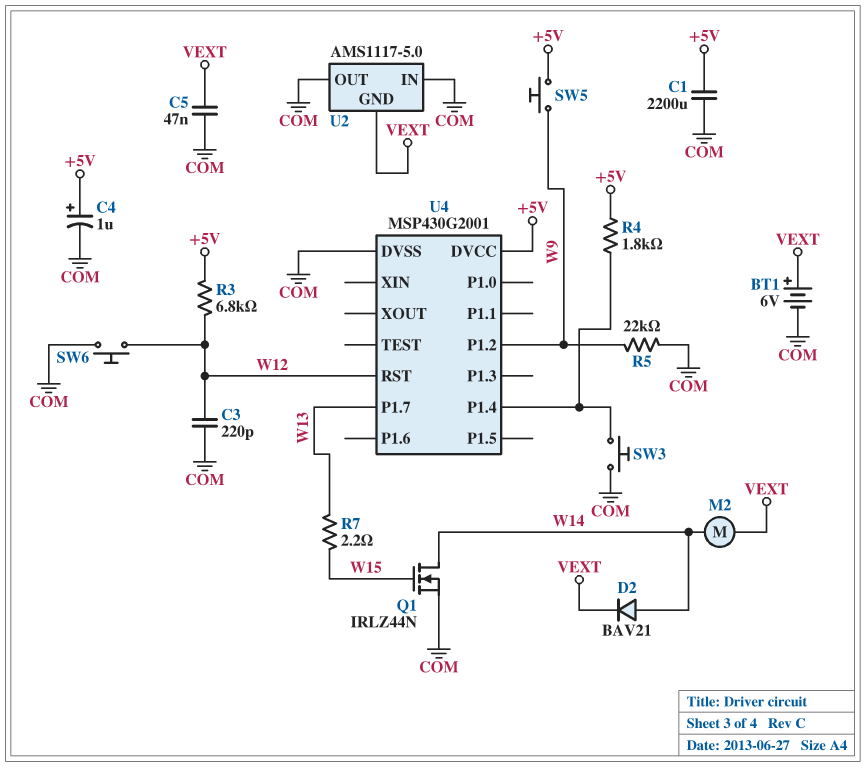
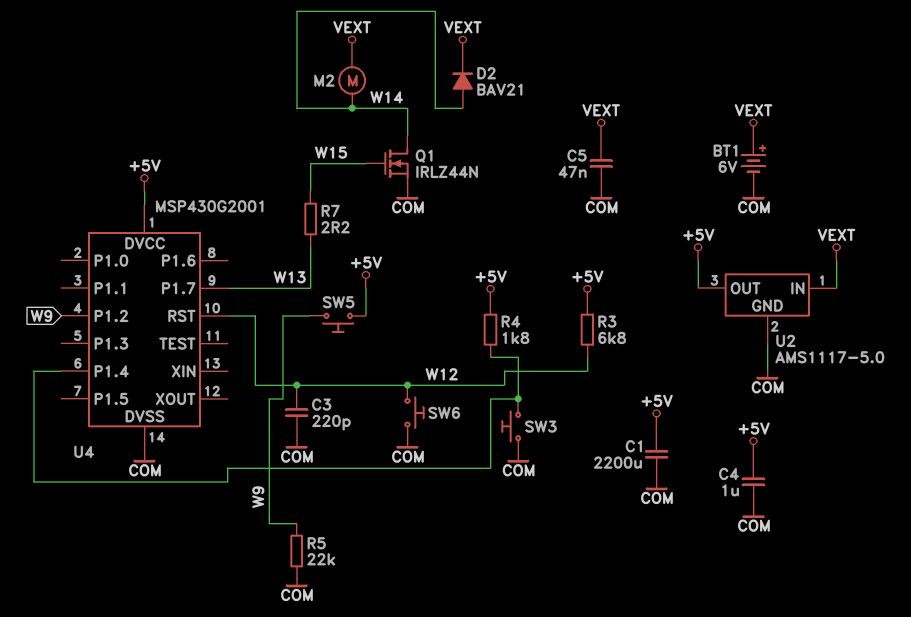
C4: 1uF (plus +5V, minus COM) -> 1uF (+5V, COM)
U2 pin GND: VEXT -> COM
U2 pin IN: COM -> VEXT
U2 pin OUT: COM -> +5V

